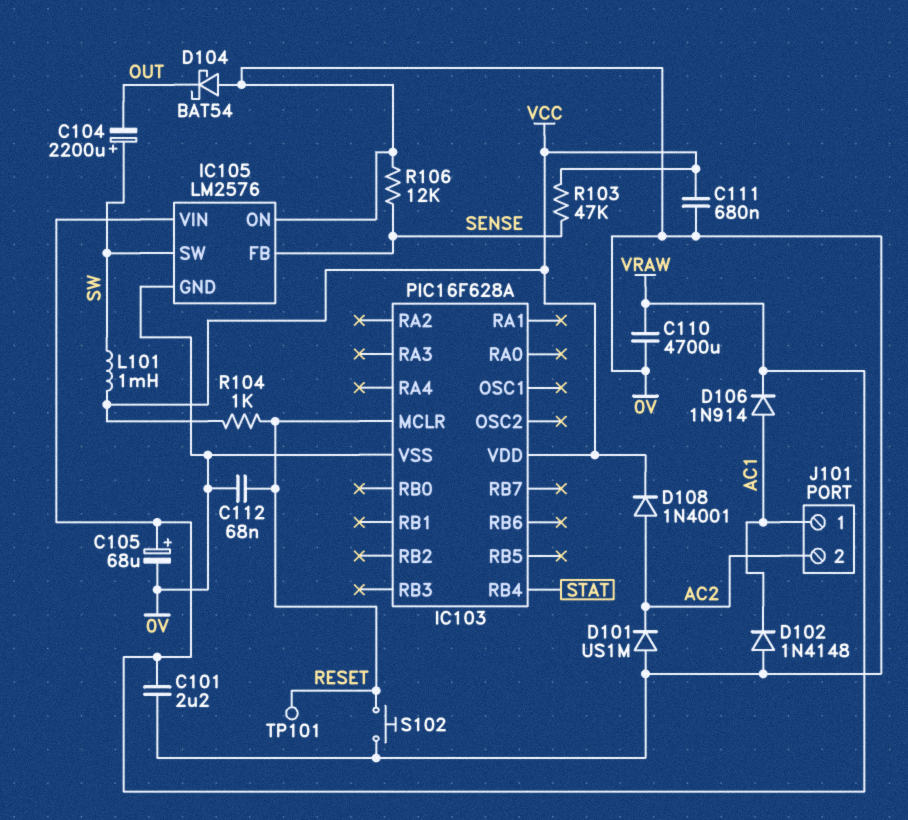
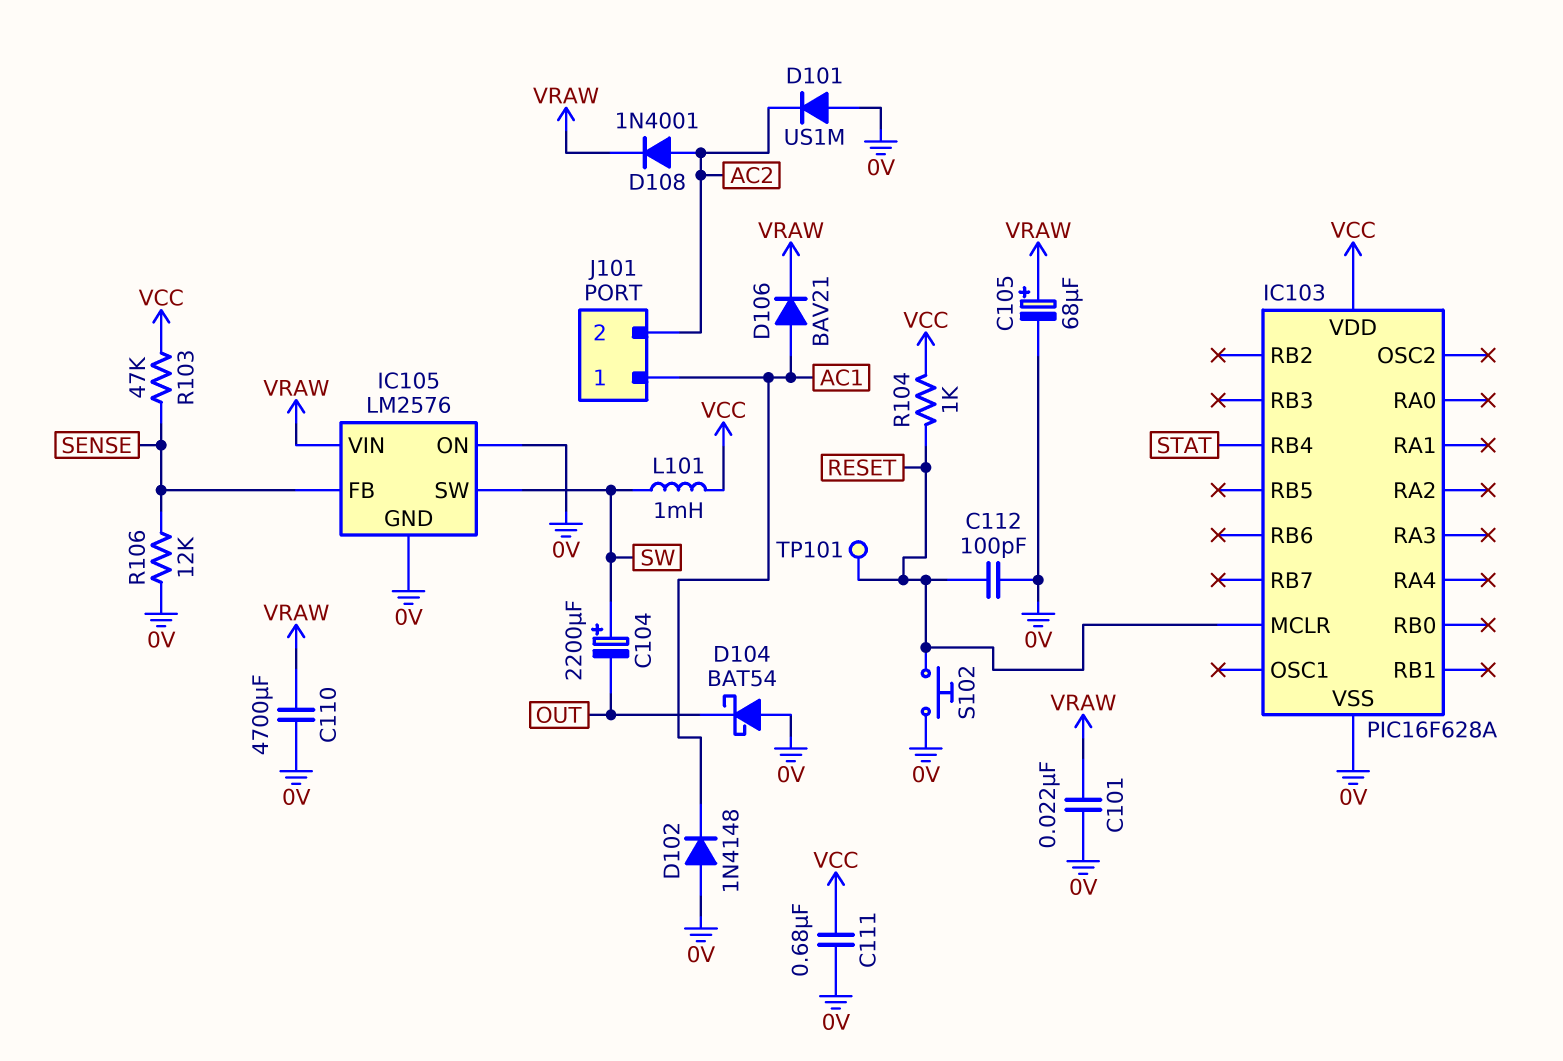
C101: 2.2uF (0V, VRAW) -> 22nF (0V, VRAW)
C112: 68nF (0V, RESET) -> 100pF (0V, RESET)
D106: diode 1N914 (A AC1, K VRAW) -> diode BAV21 (A AC1, K VRAW)
D108: diode 1N4001 (A AC2, K VCC) -> diode 1N4001 (A AC2, K VRAW)

